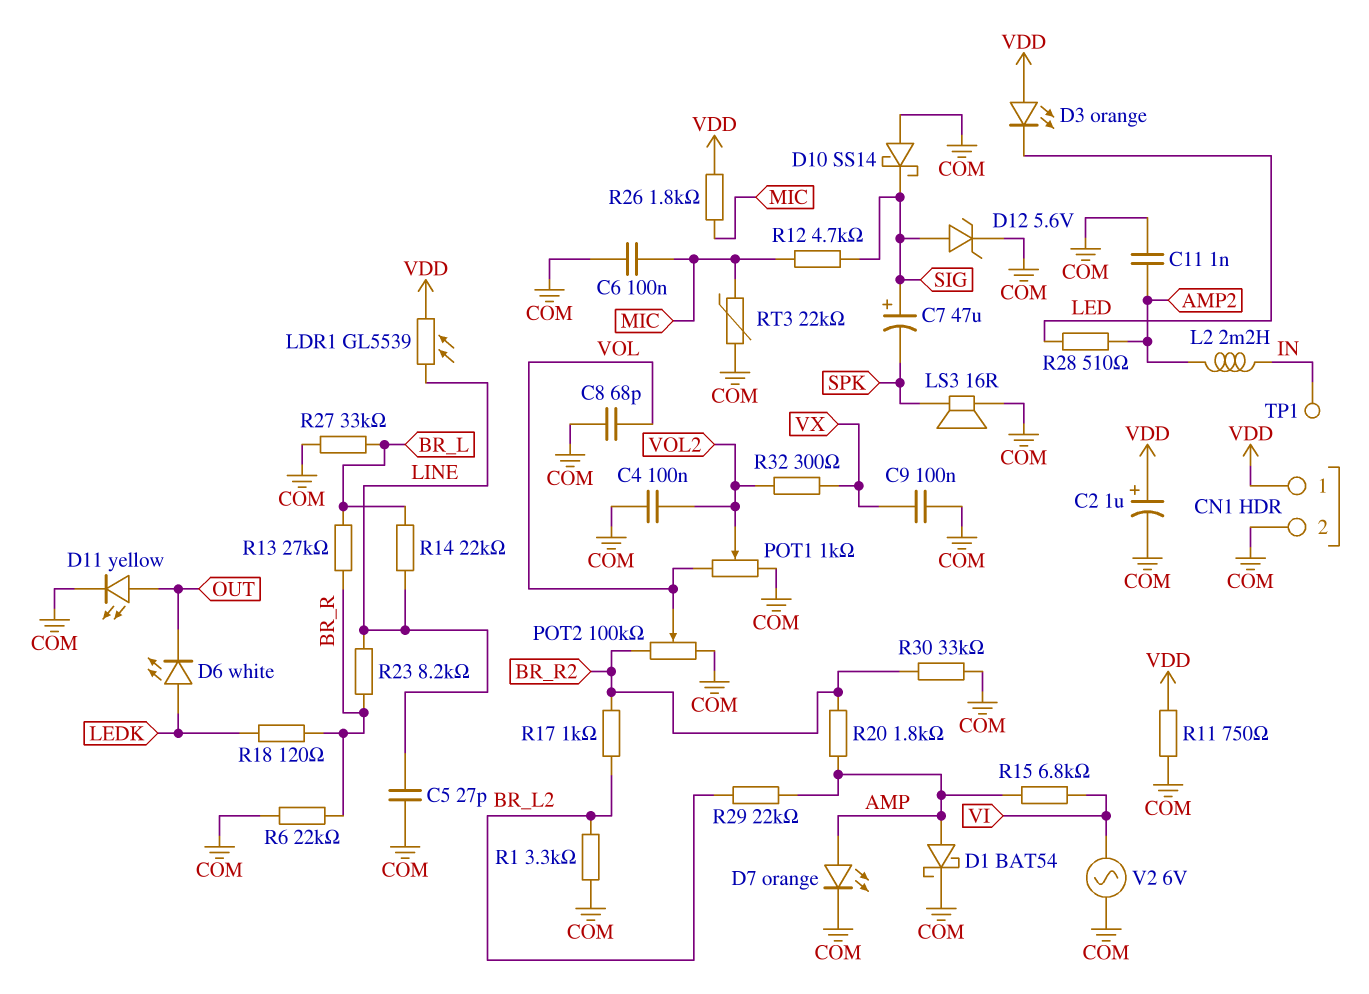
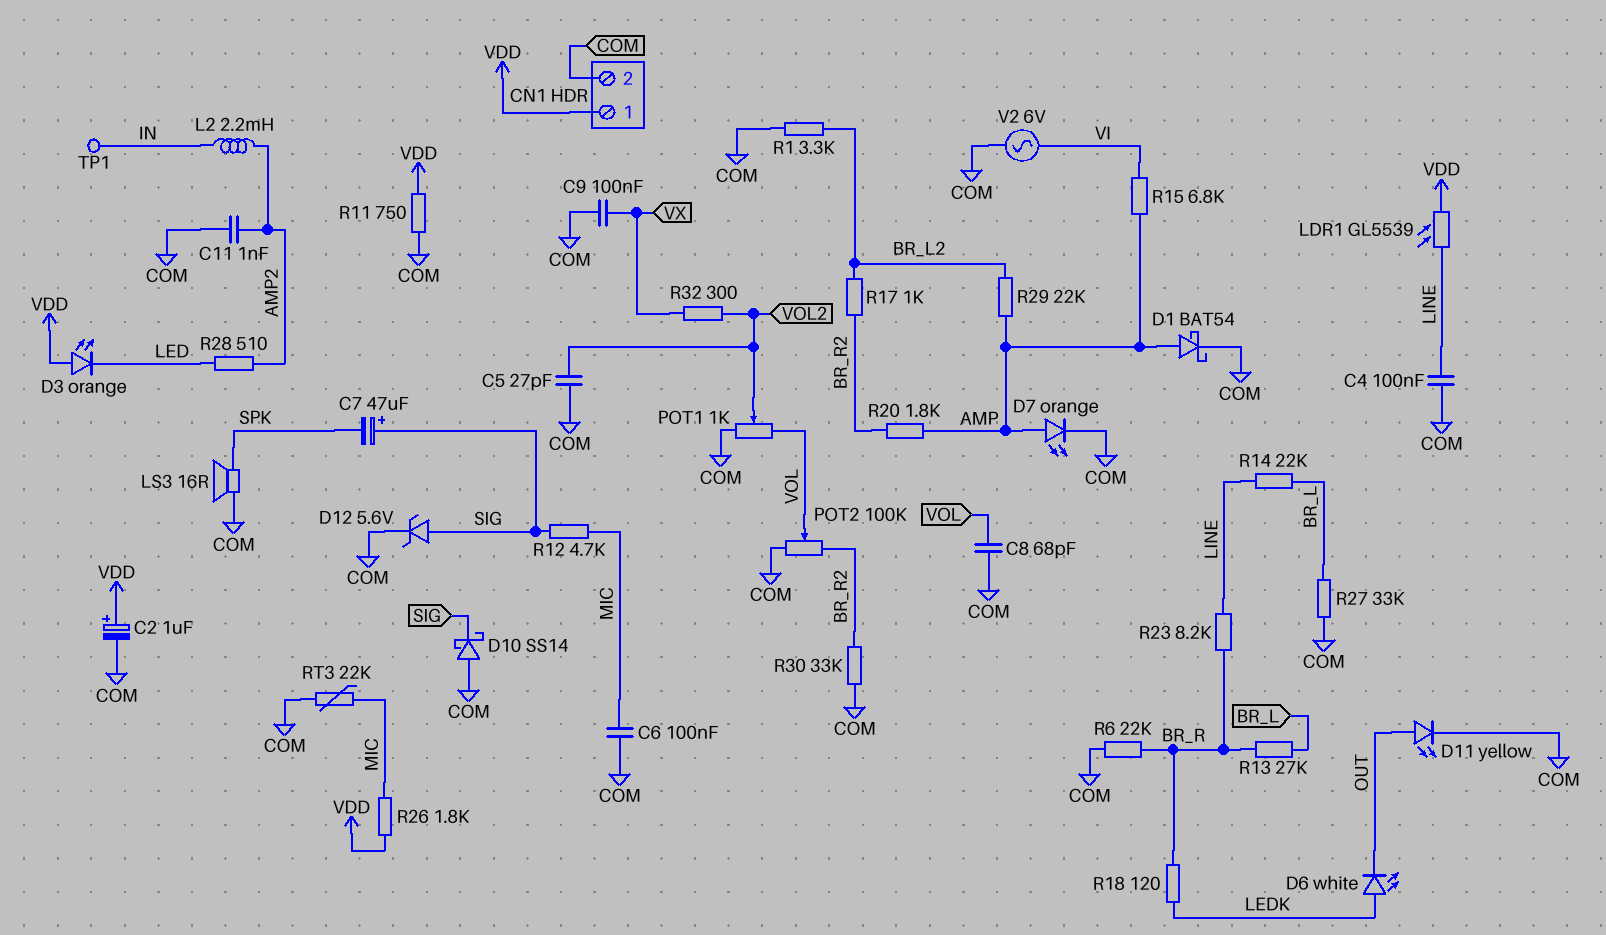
C4: 100nF (COM, VOL2) -> 100nF (COM, LINE)
C5: 27pF (COM, LINE) -> 27pF (COM, VOL2)

